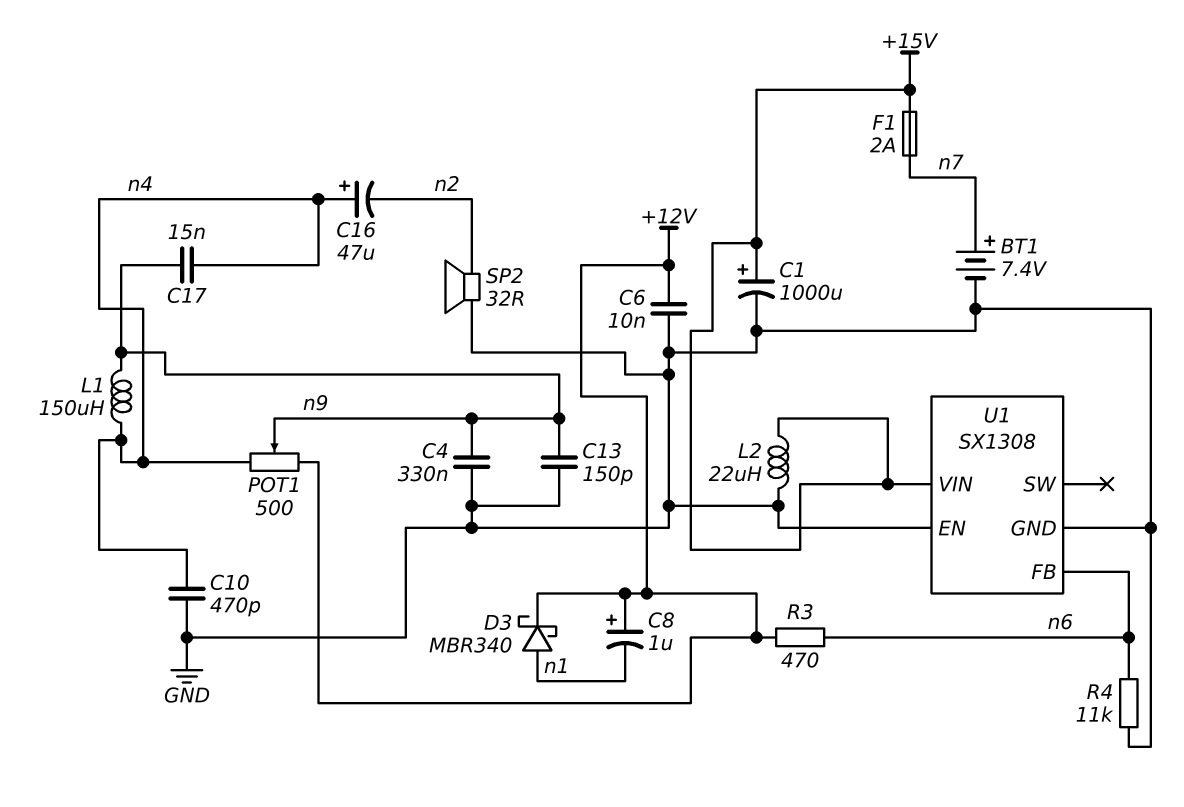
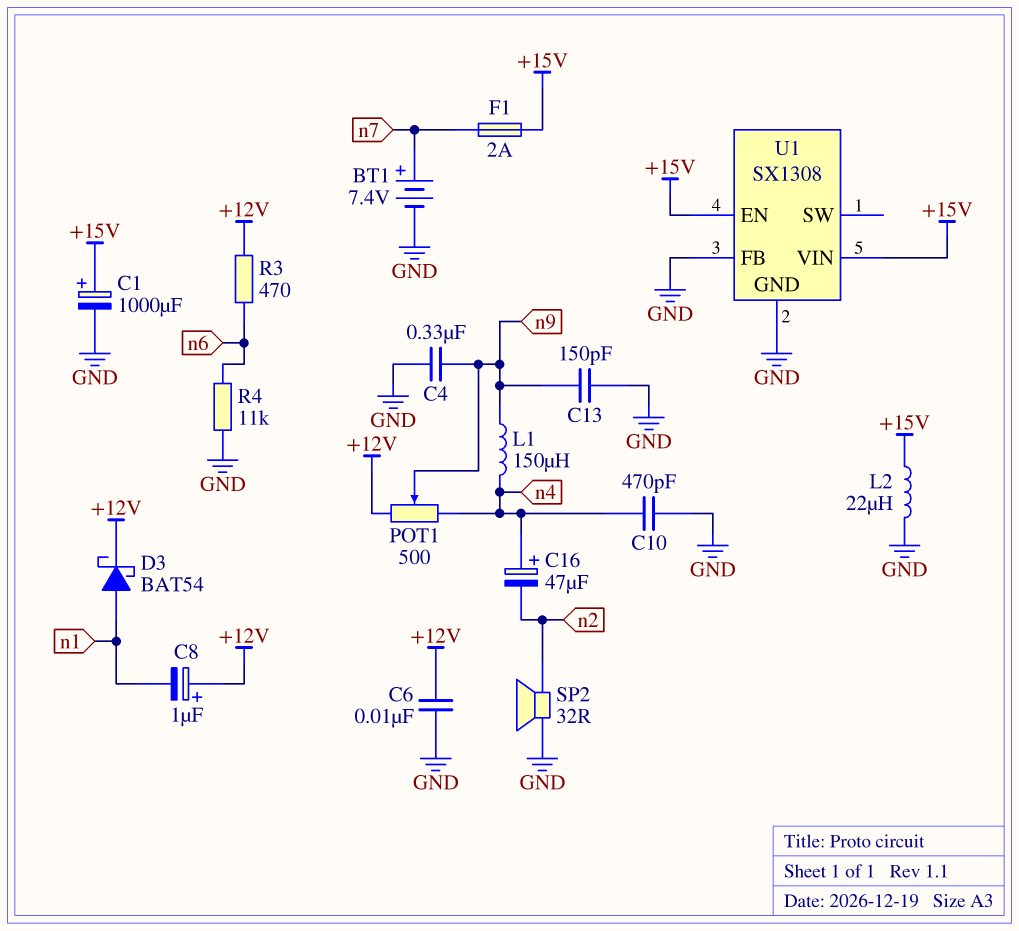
C17: 15nF (n4, n9) -> none
D3: schottky MBR340 (A n1, K +12V) -> schottky BAT54 (A n1, K +12V)
U1 pin EN: GND -> +15V
U1 pin FB: n6 -> GND

